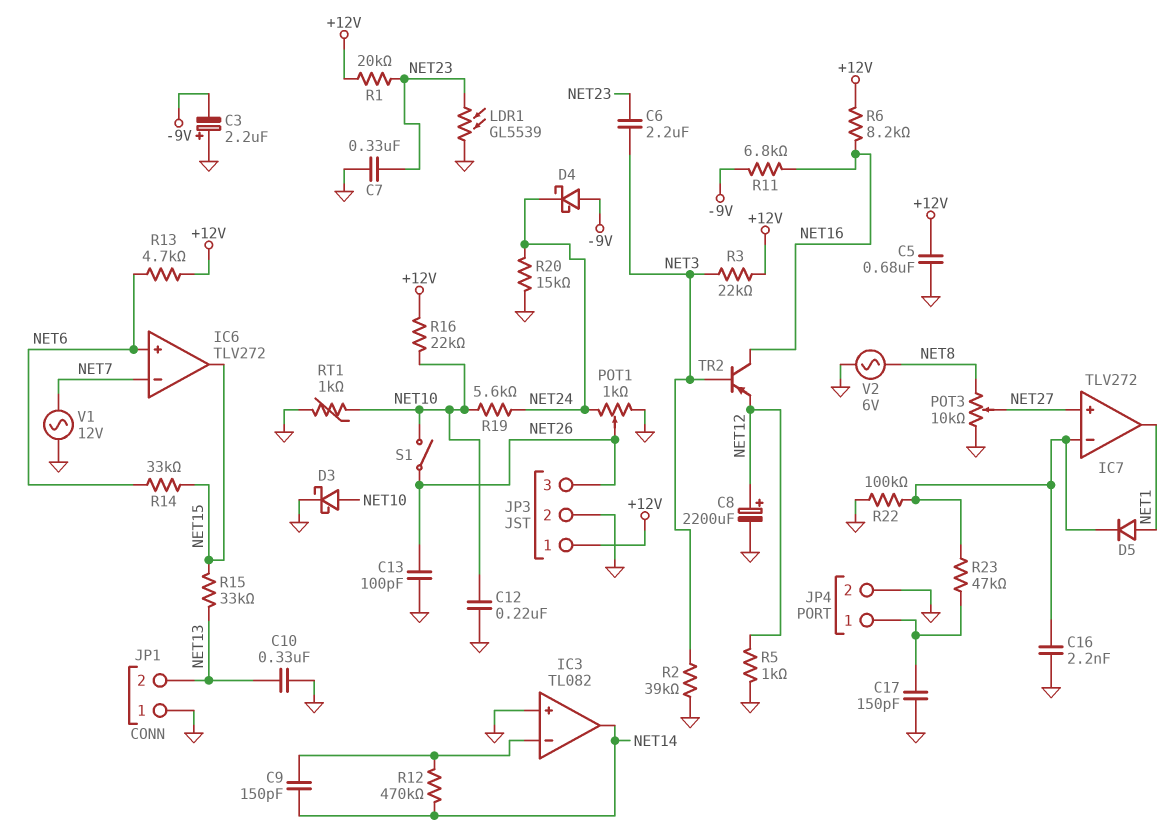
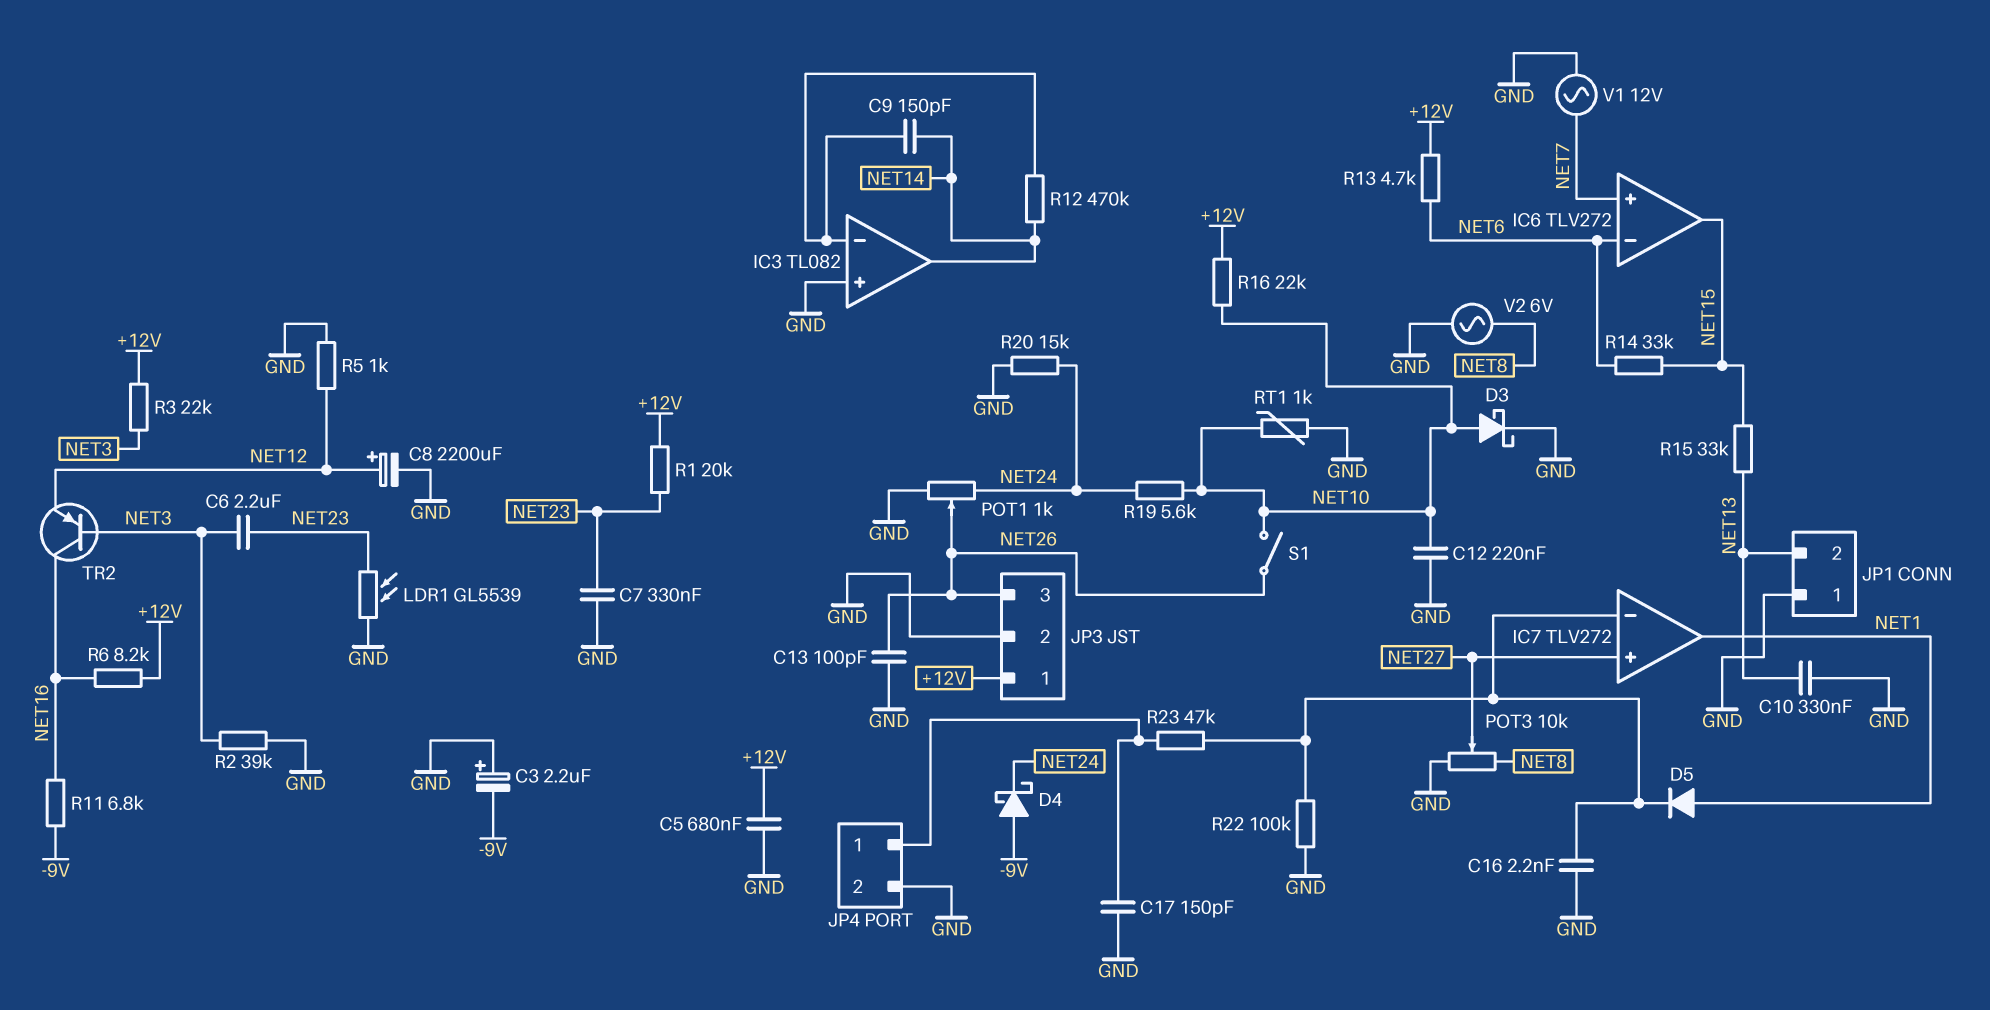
IC6 pin in+: NET6 -> NET7
IC6 pin in-: NET7 -> NET6

